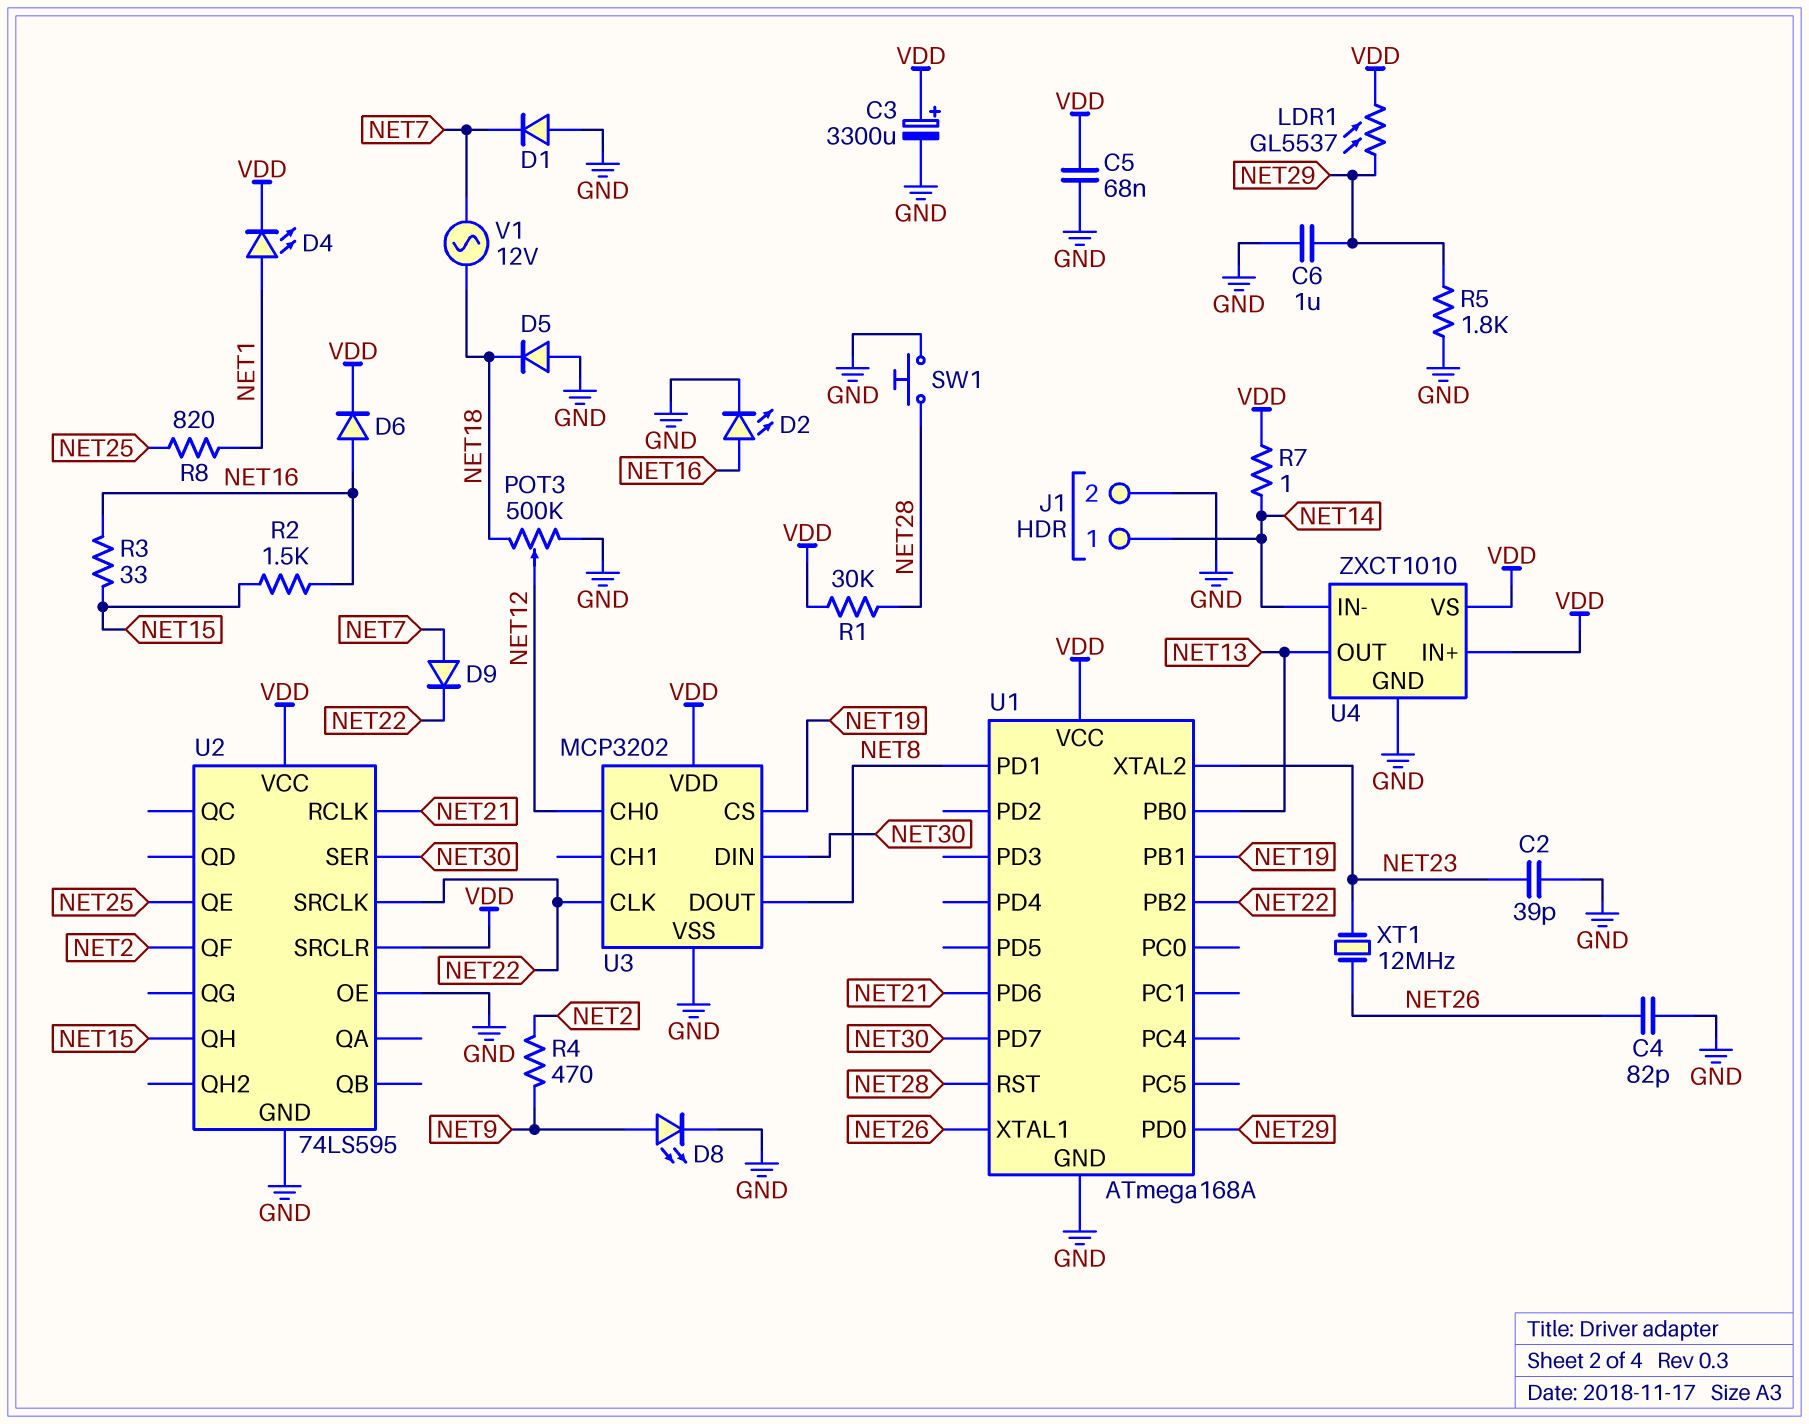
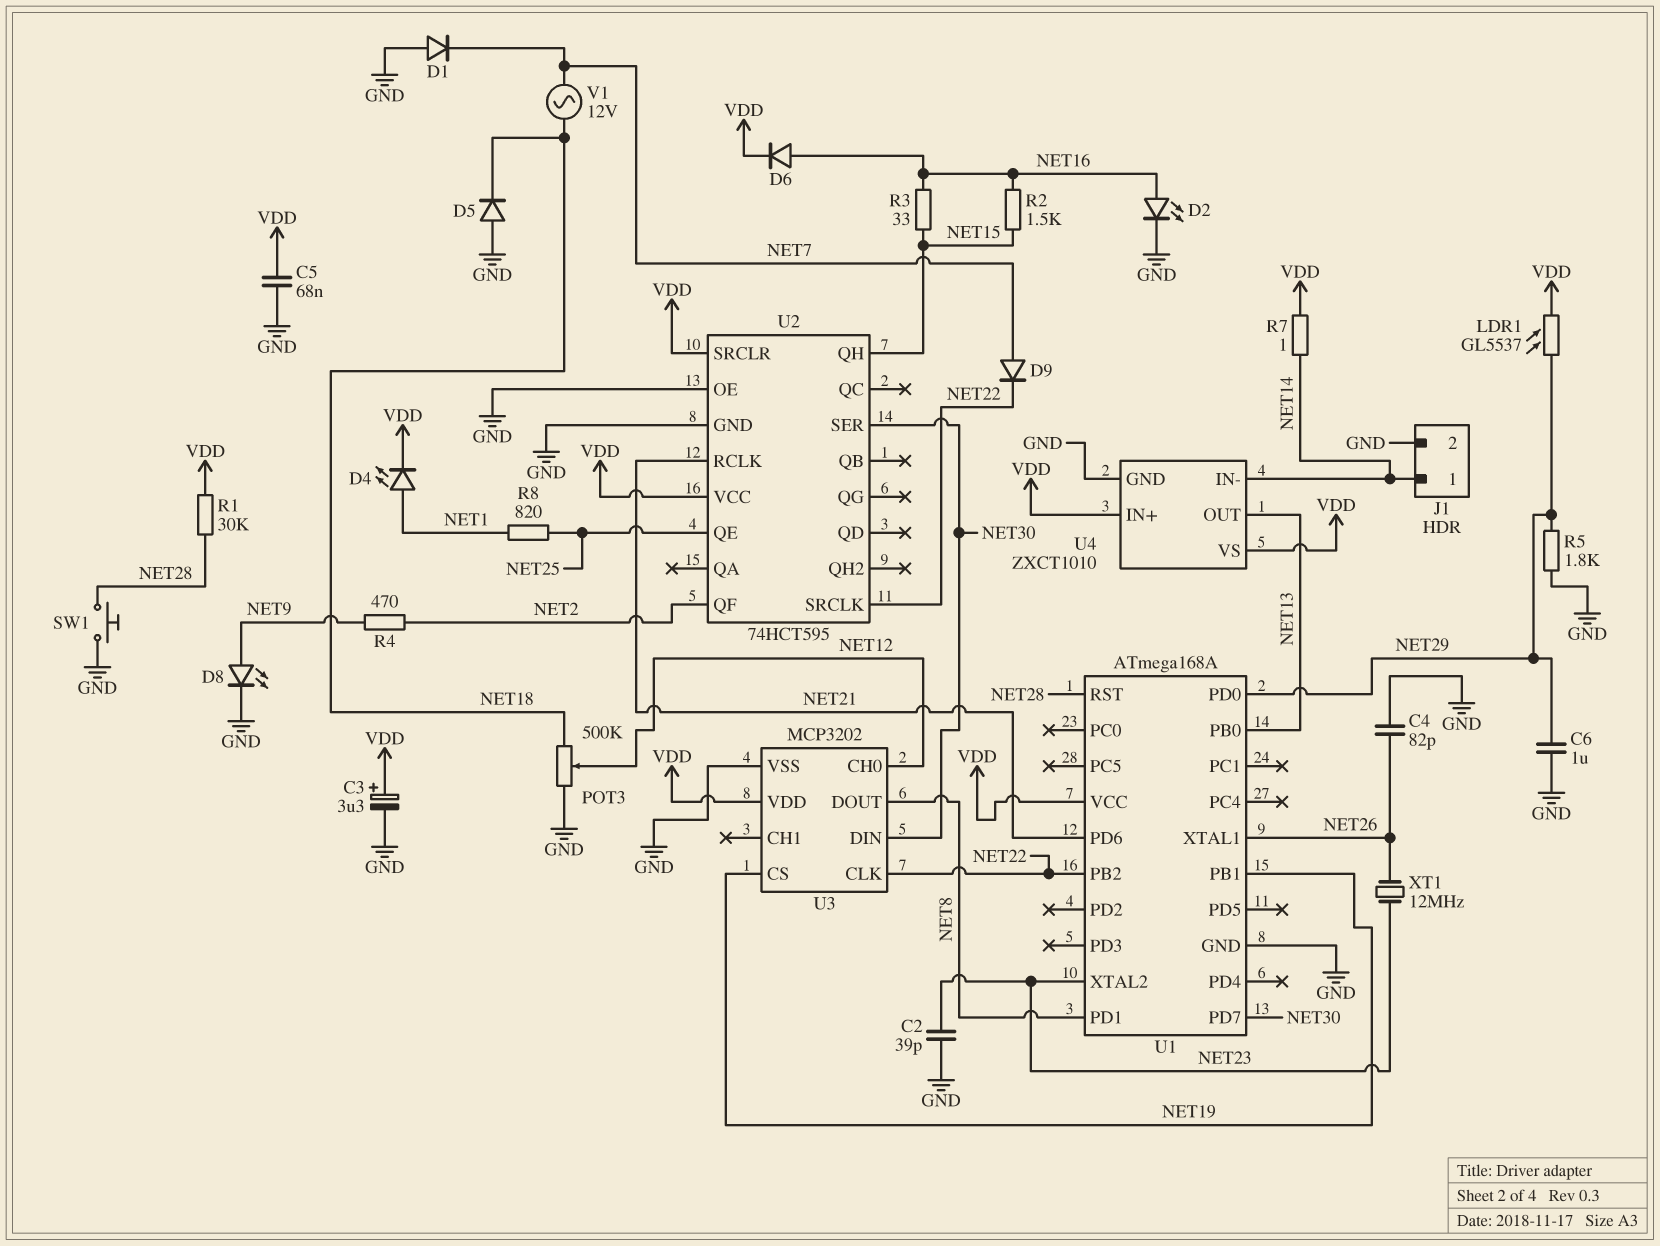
C3: 3300uF (plus VDD, minus GND) -> 3.3uF (plus VDD, minus GND)
U2: 74LS595 -> 74HCT595

